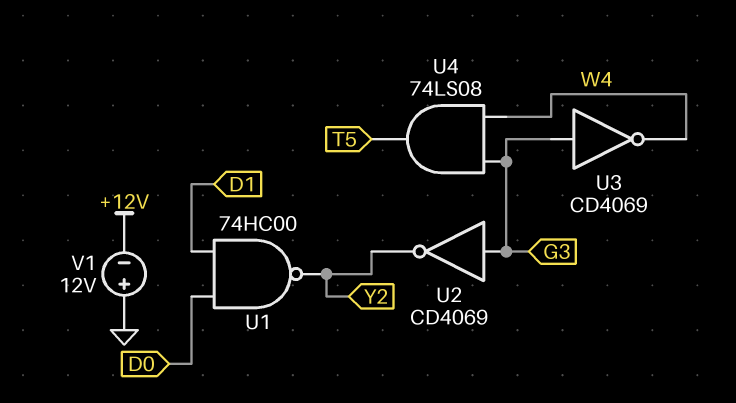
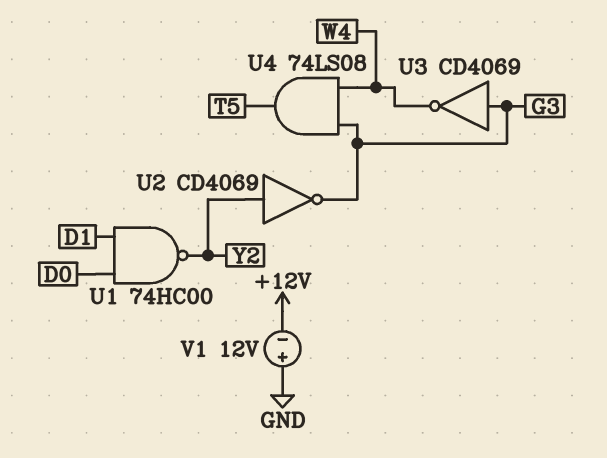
U2: NOT CD4069 (in G3, out Y2) -> NOT CD4069 (in Y2, out G3)

